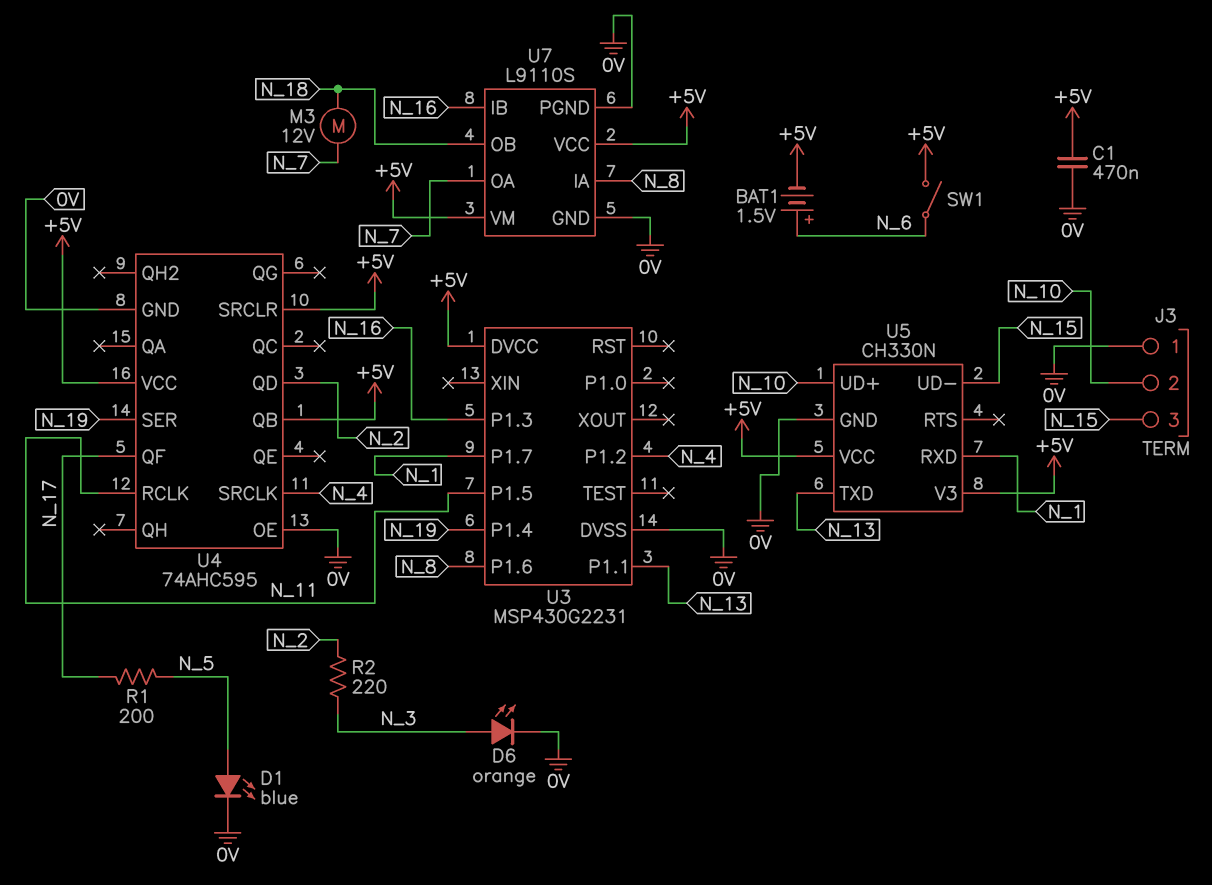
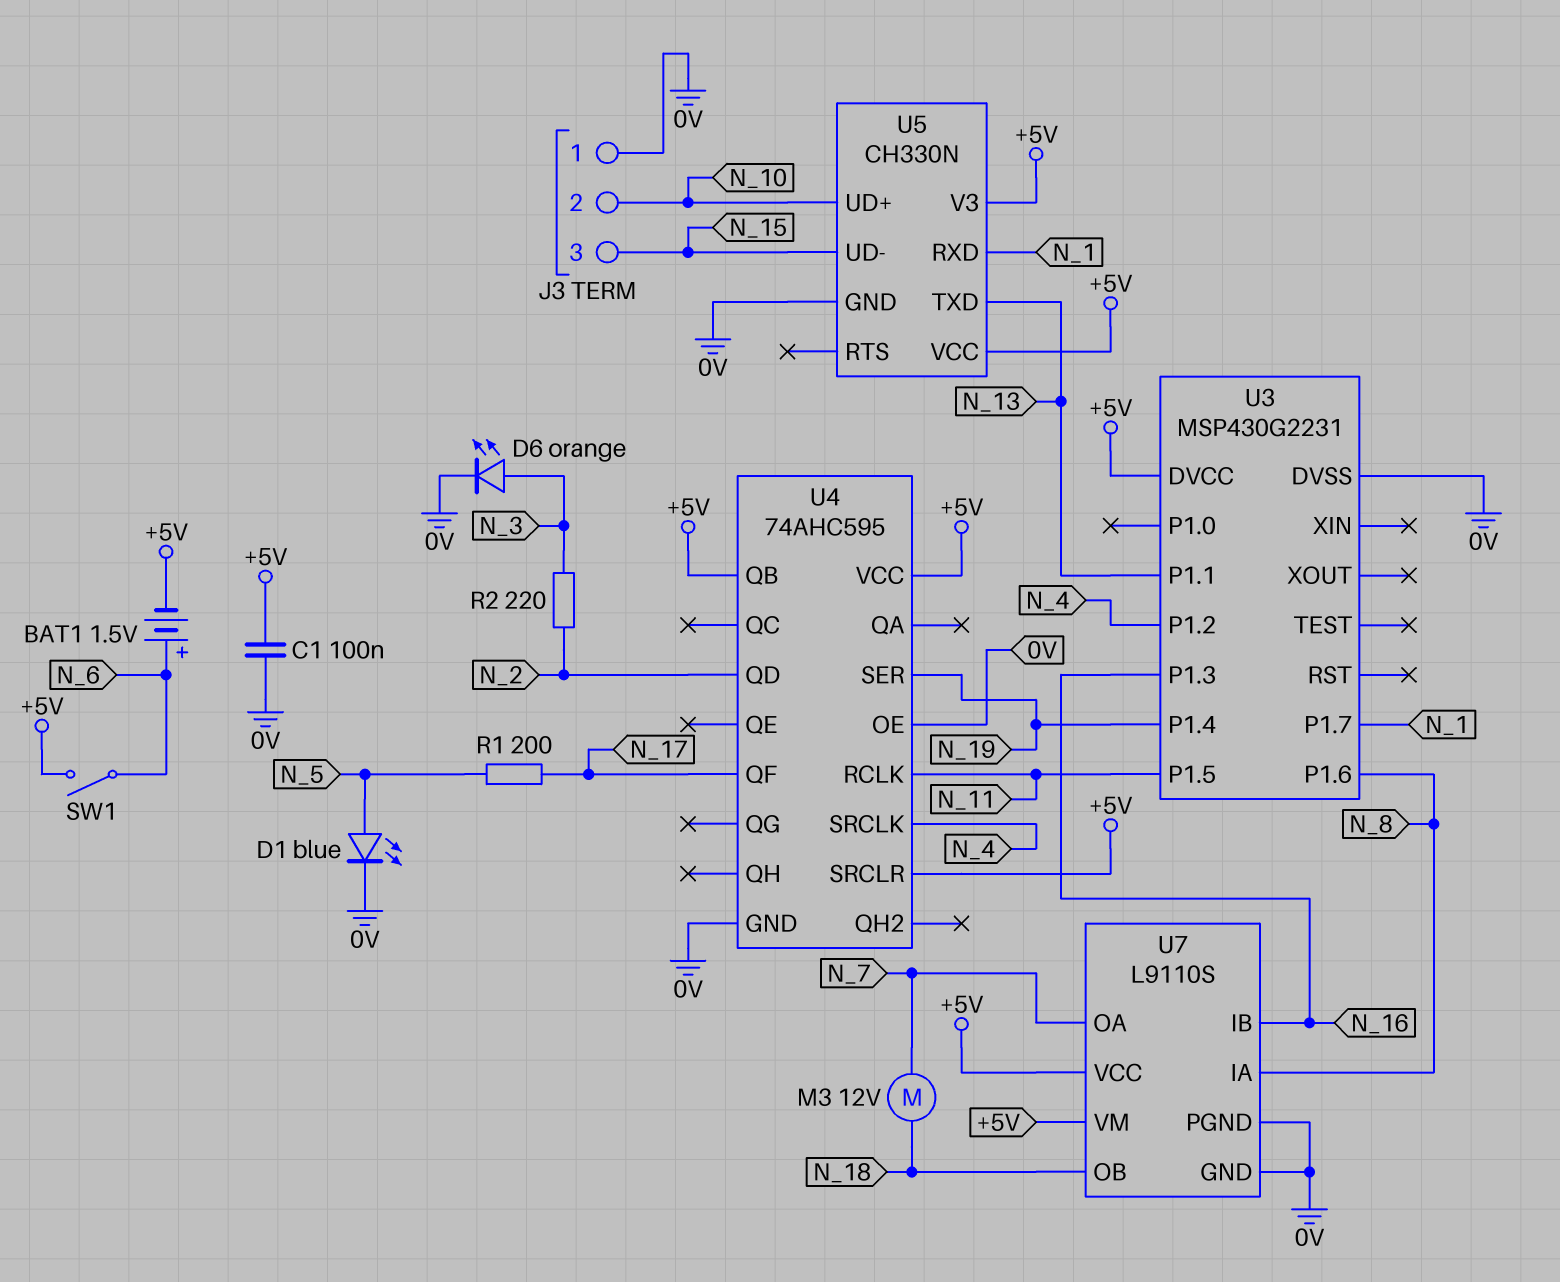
C1: 470nF (+5V, 0V) -> 100nF (+5V, 0V)

